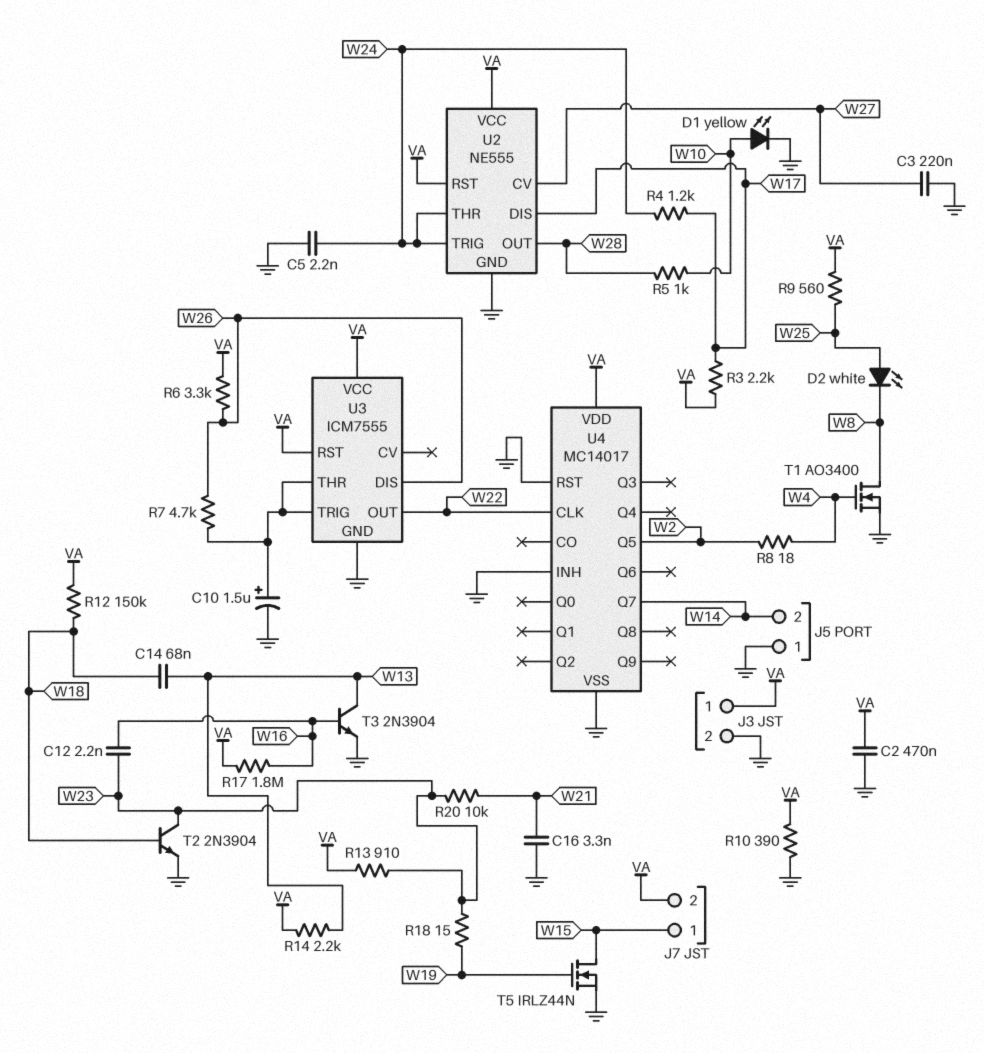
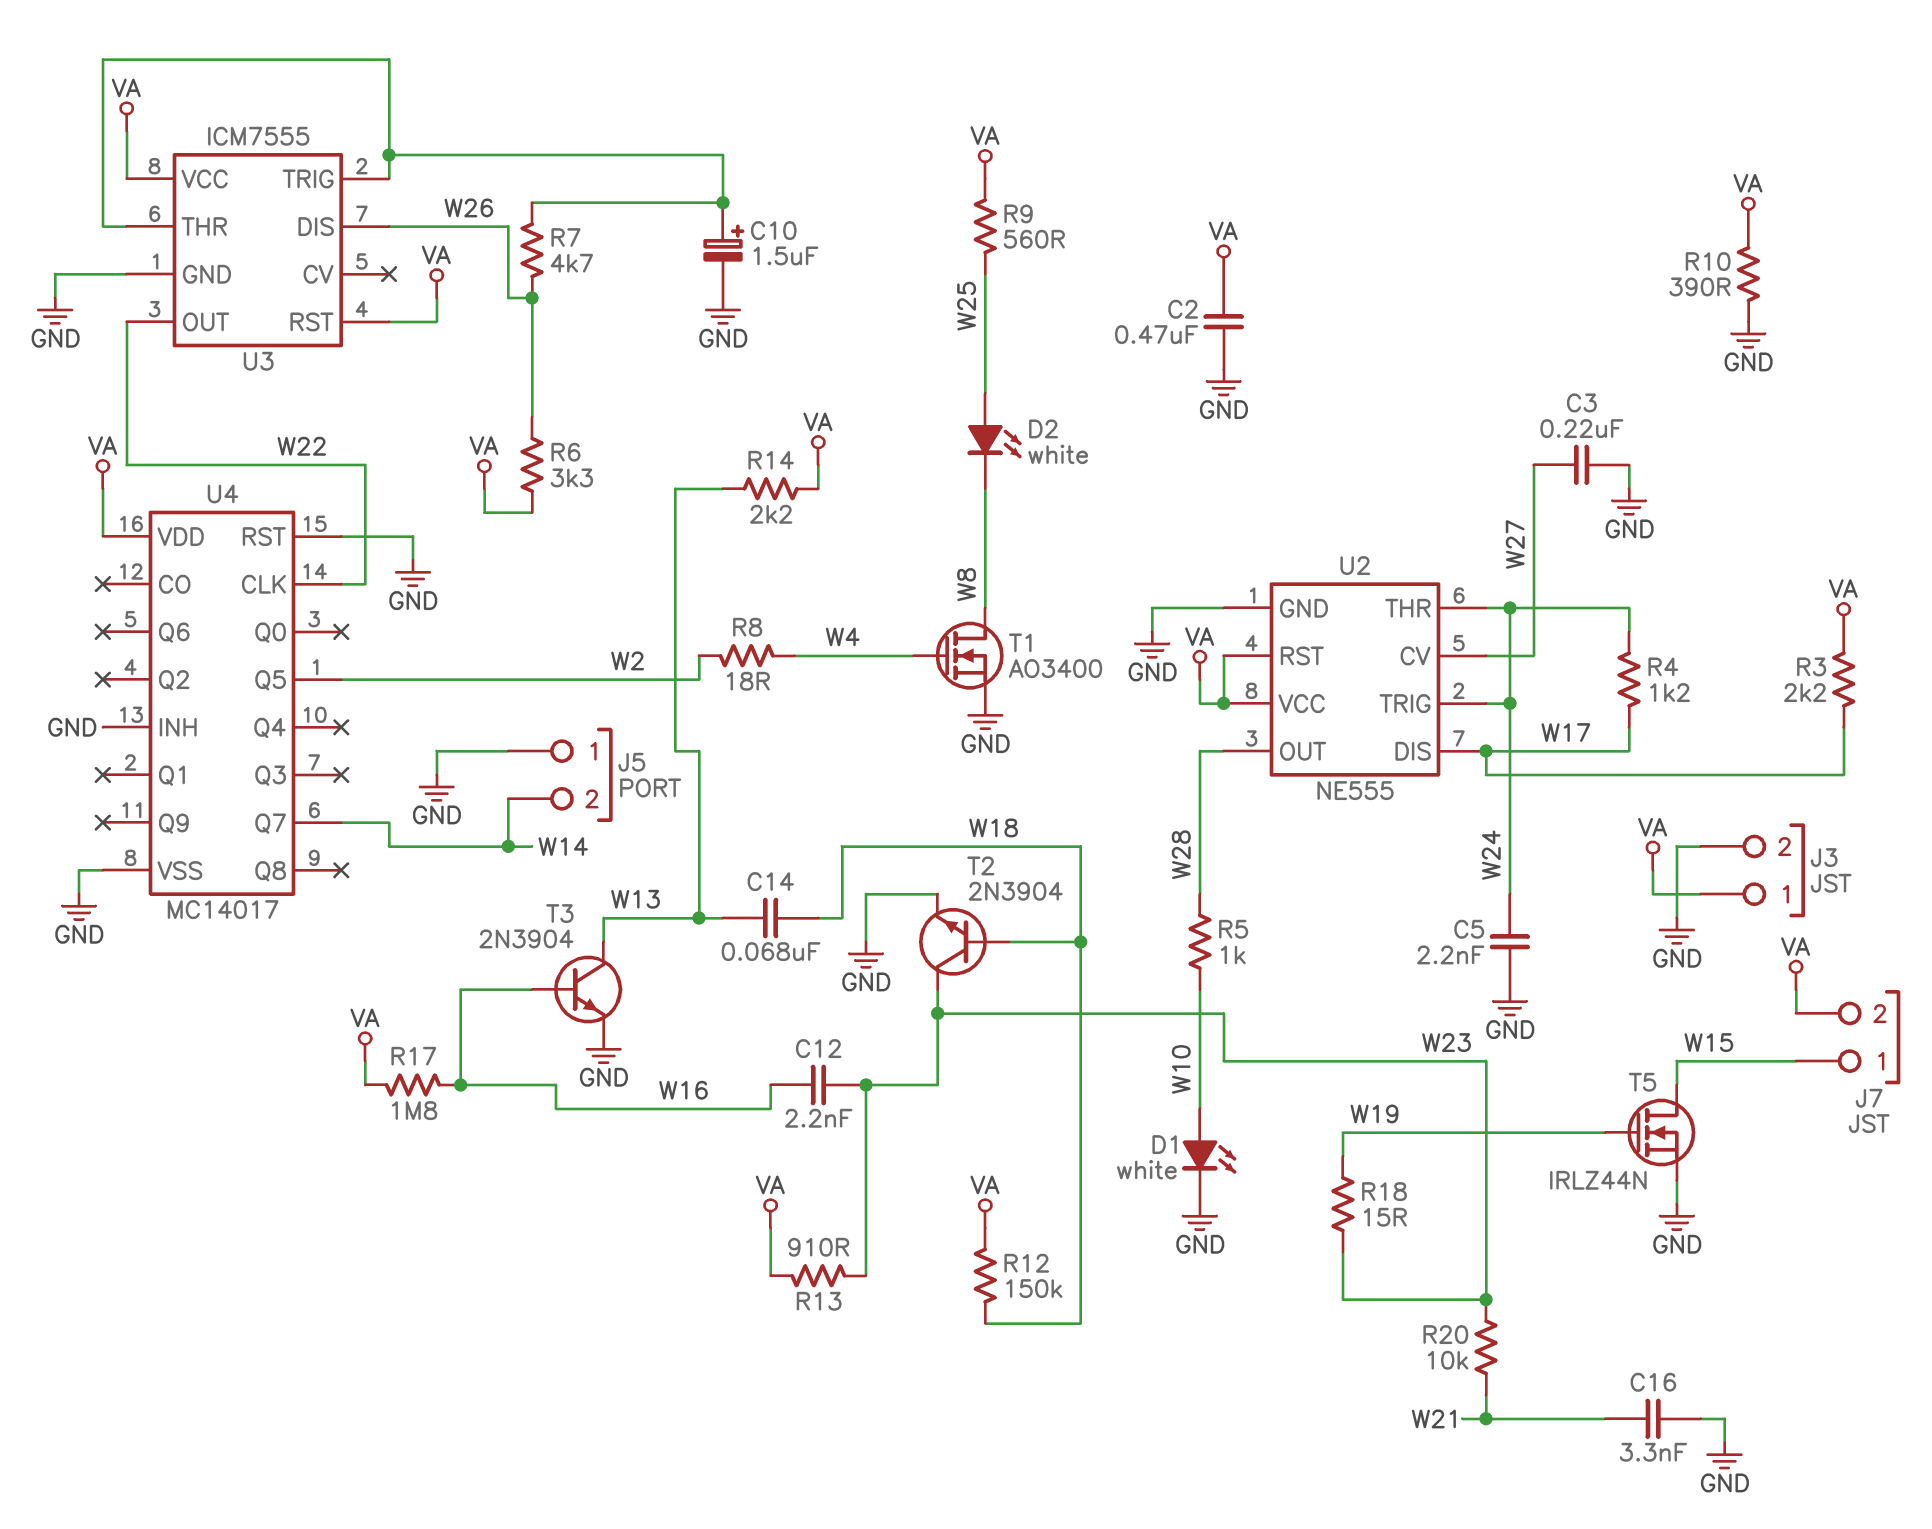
D1: LED yellow (A W10, K GND) -> LED white (A W10, K GND)

